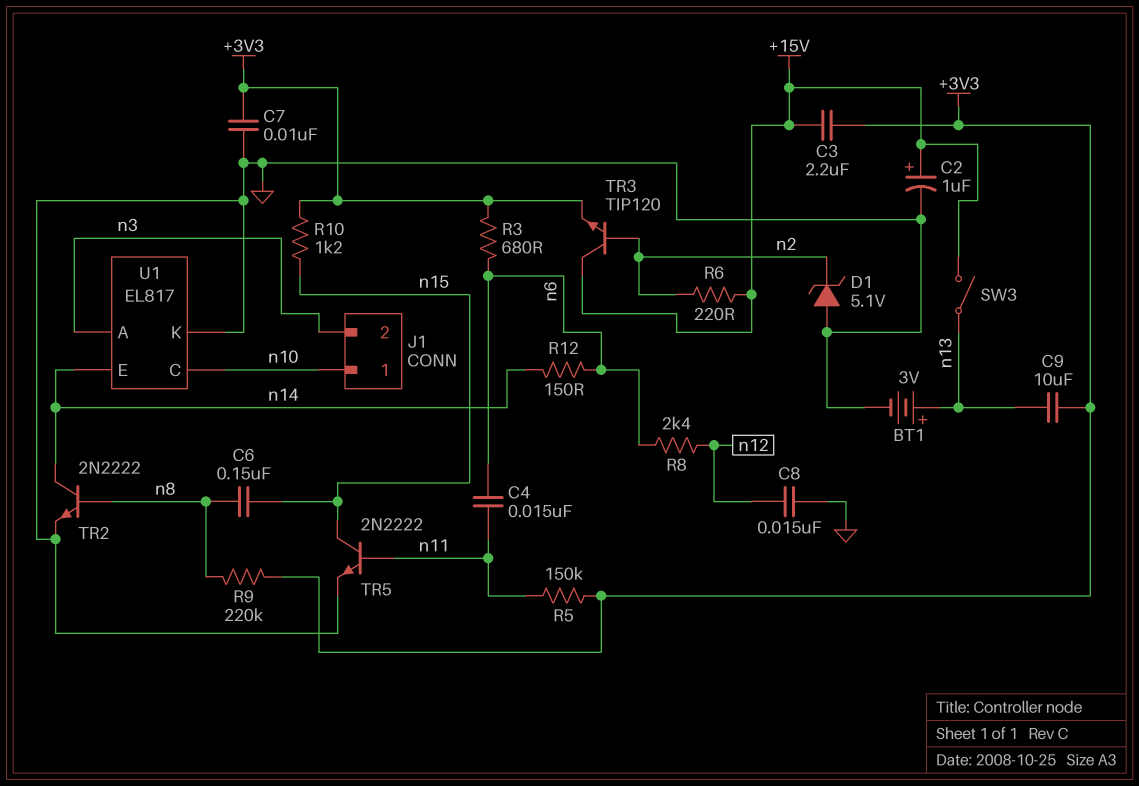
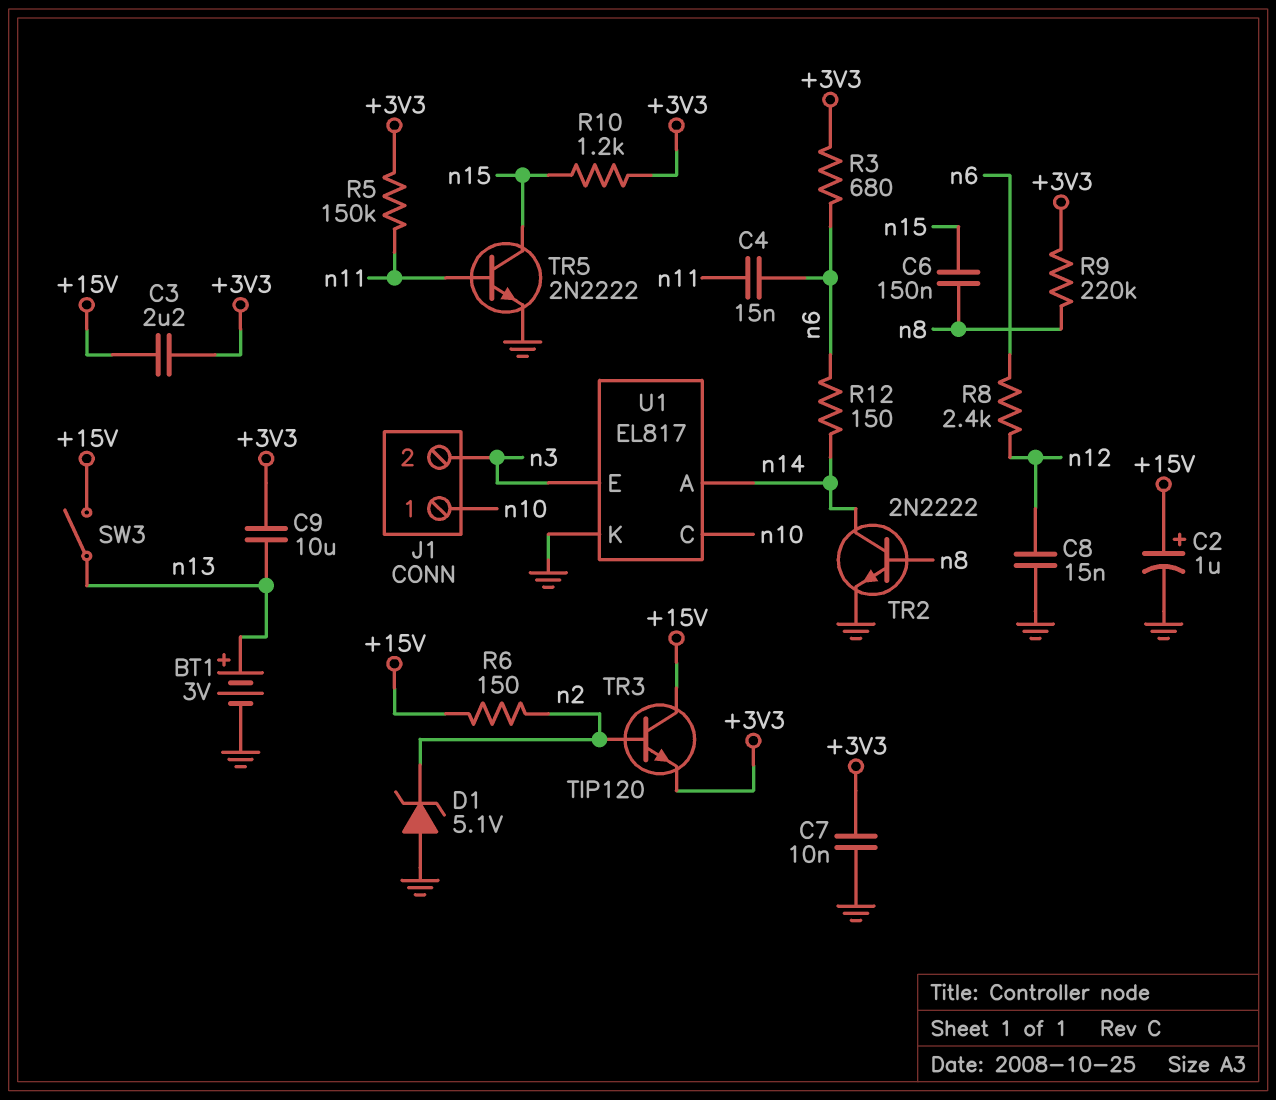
R6: 220 (+15V, n2) -> 150 (+15V, n2)
U1 pin A: n3 -> n14
U1 pin E: n14 -> n3

